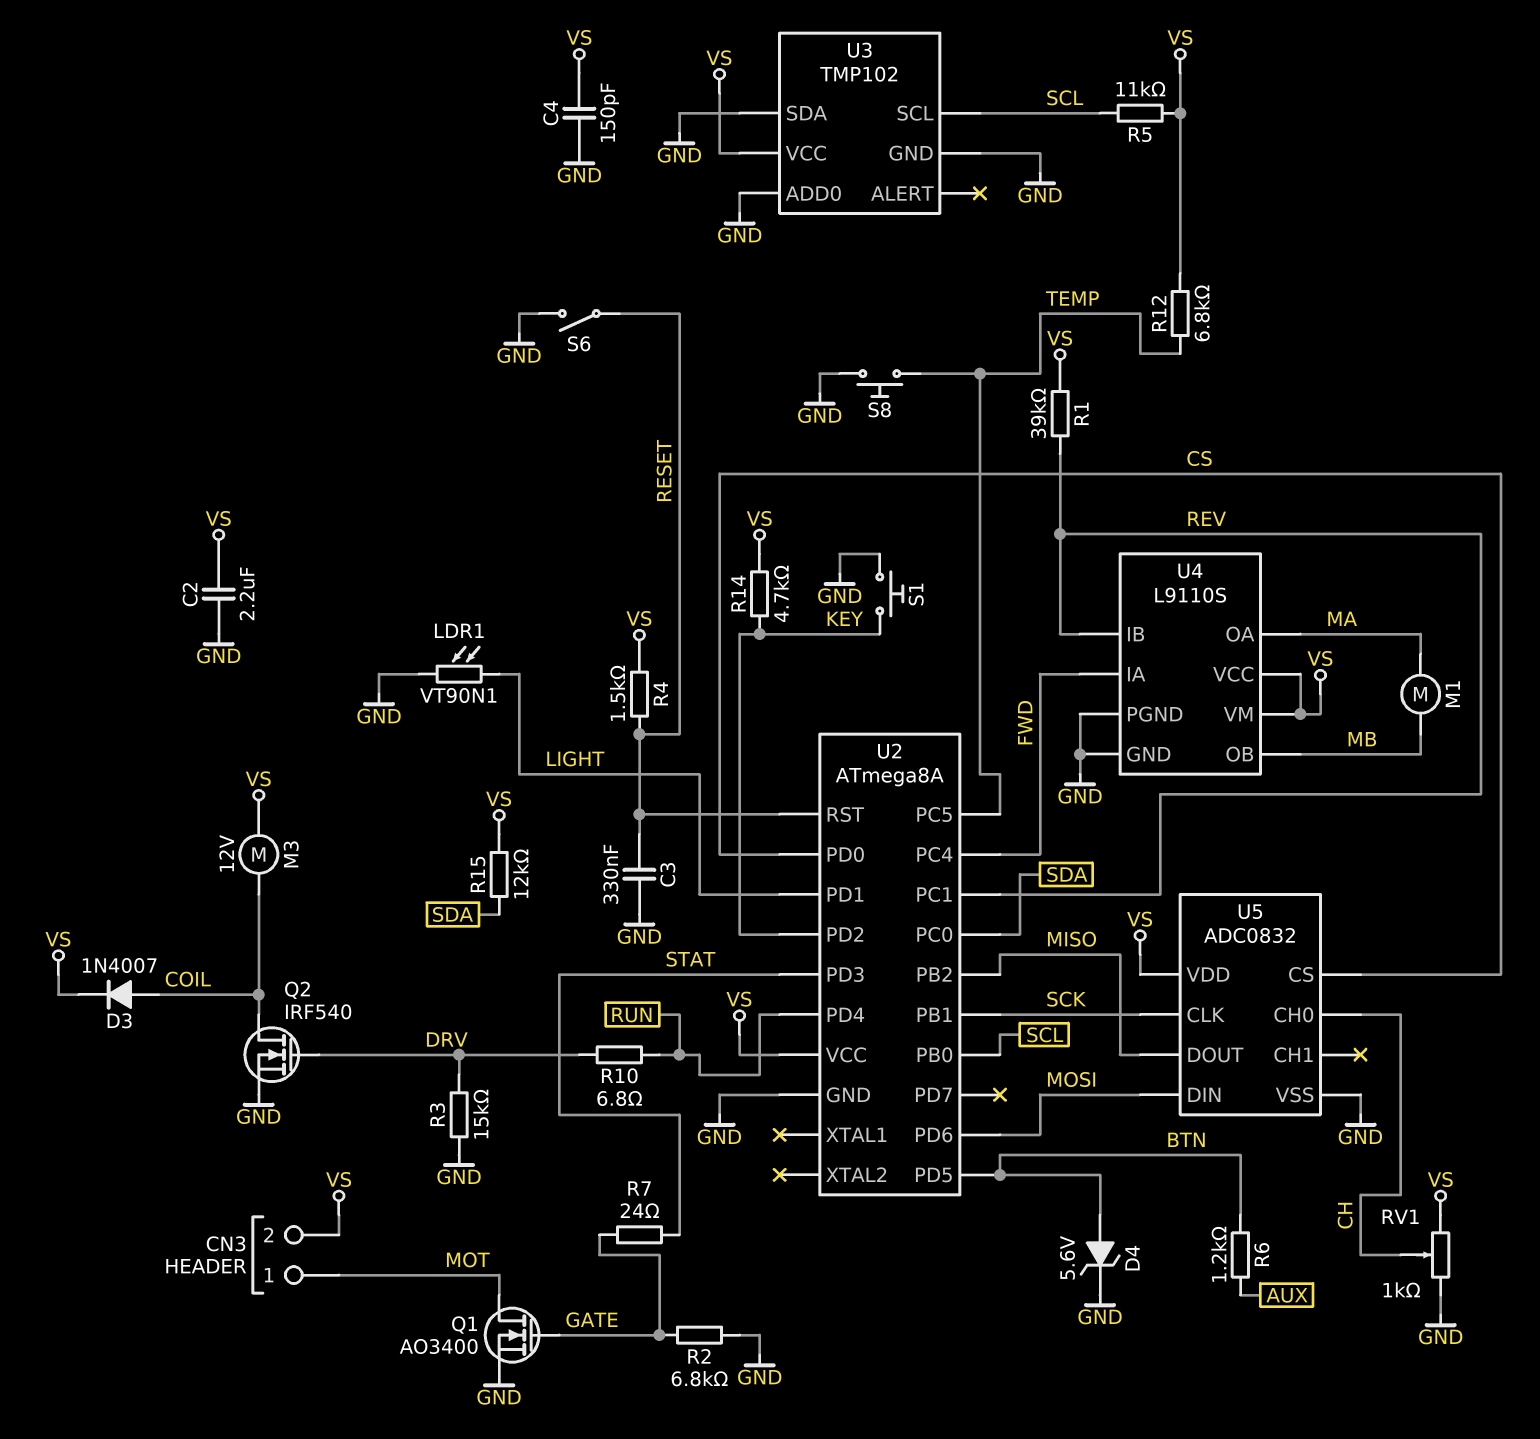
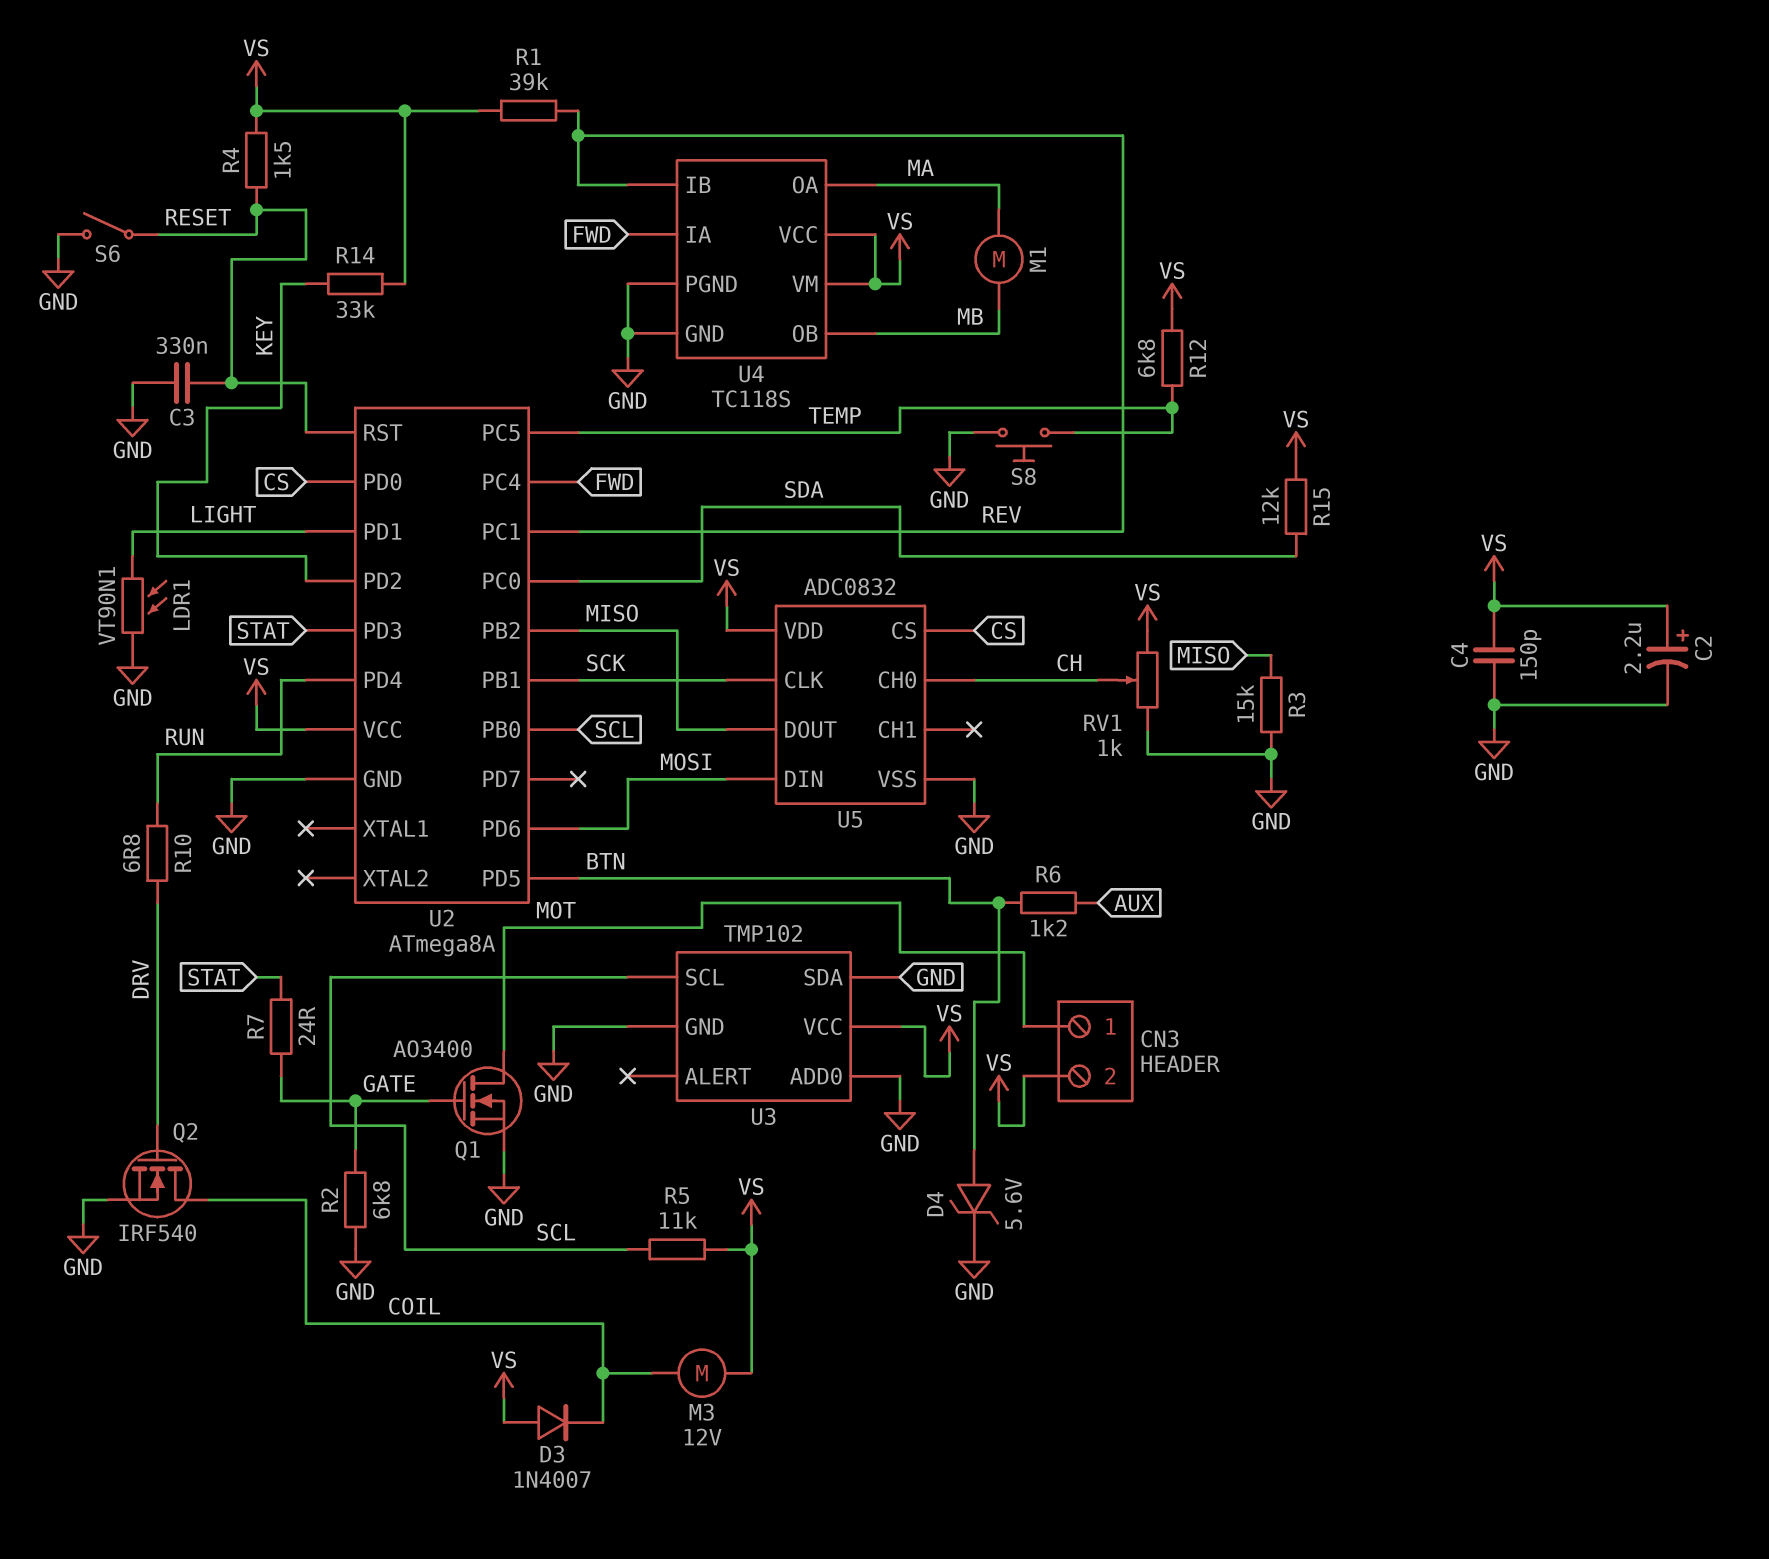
C2: 2.2uF (GND, VS) -> 2.2uF (plus VS, minus GND)
D3: diode 1N4007 (A COIL, K VS) -> diode 1N4007 (A VS, K COIL)
R3: 15k (DRV, GND) -> 15k (GND, MISO)
R14: 4.7k (KEY, VS) -> 33k (KEY, VS)
S1: button (GND, KEY) -> none
U4: L9110S -> TC118S

